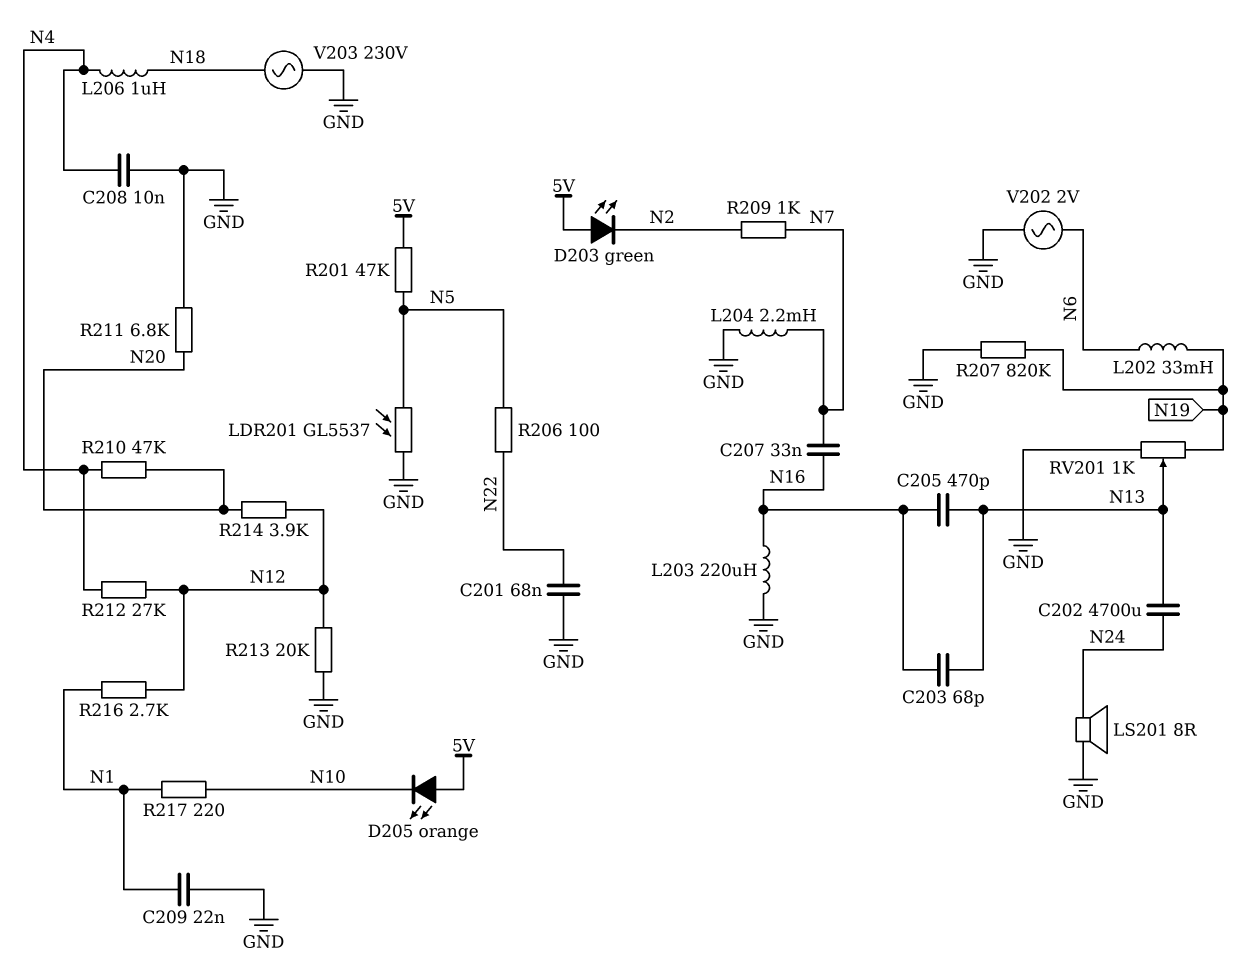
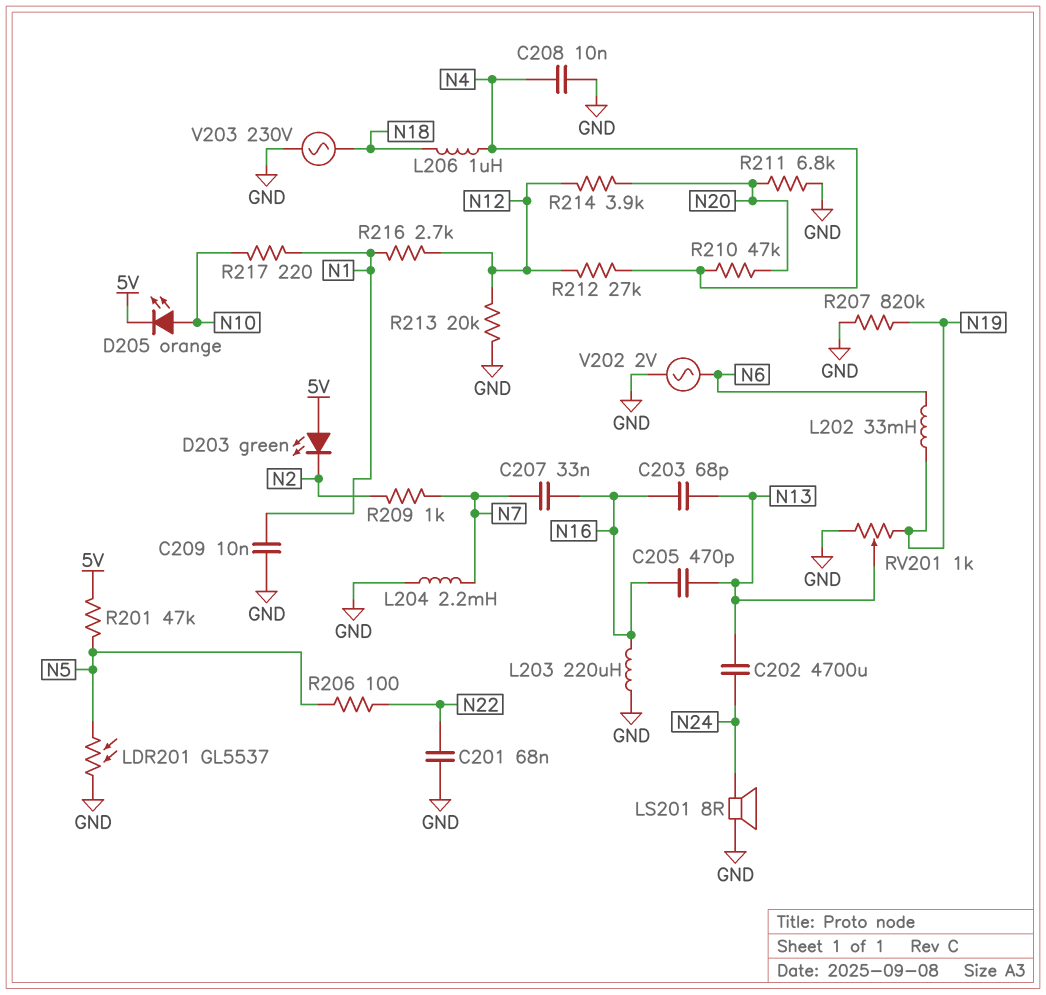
C209: 22nF (GND, N1) -> 10nF (GND, N1)
D205: LED orange (A 5V, K N10) -> LED orange (A N10, K 5V)

